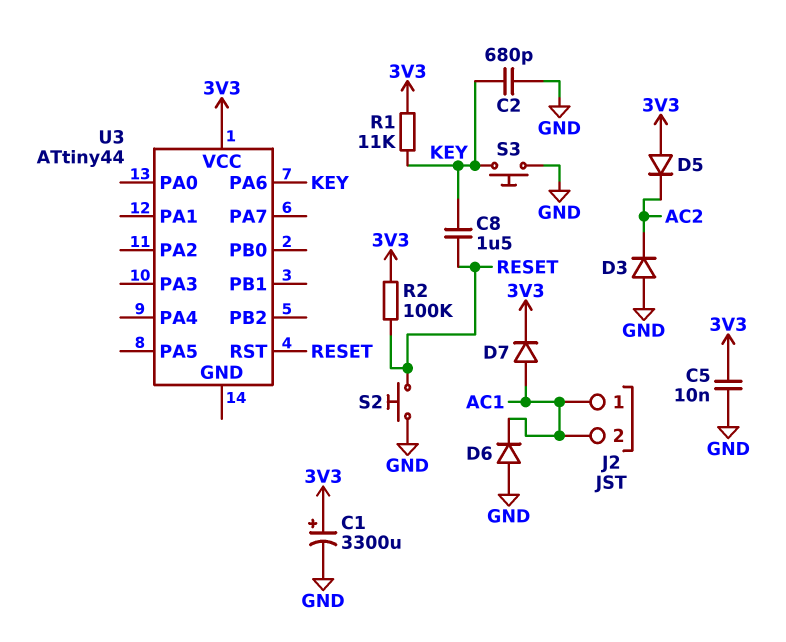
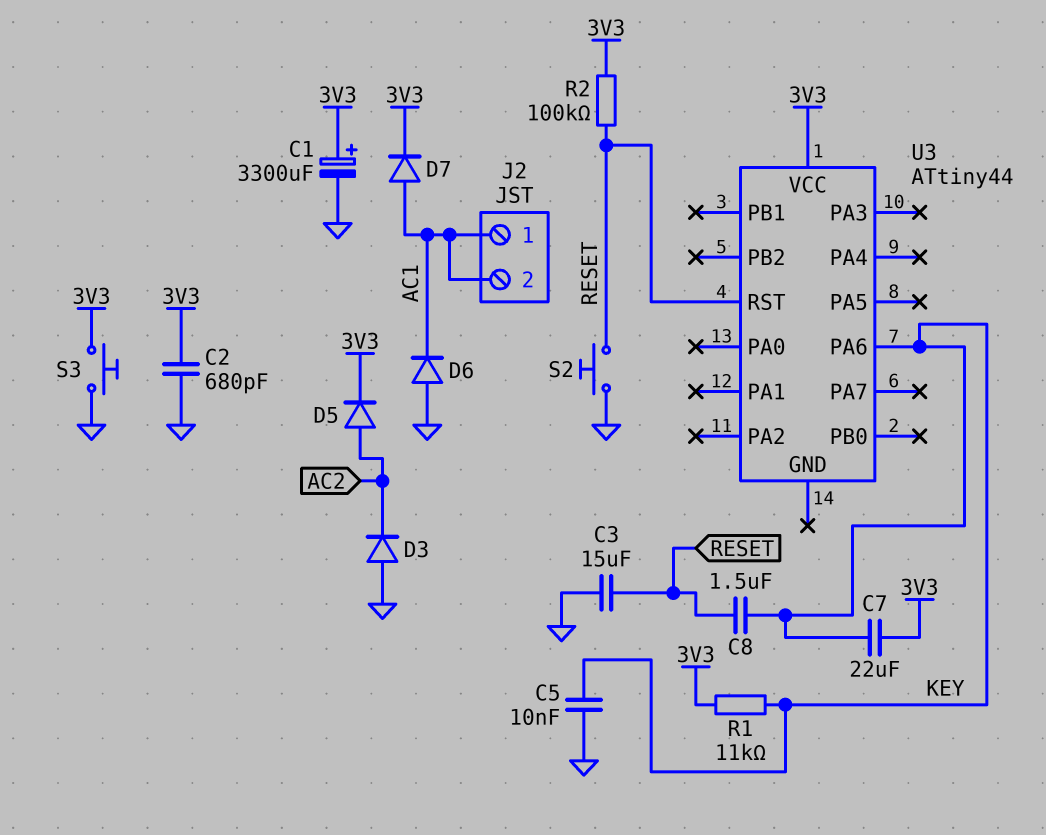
C2: 680pF (GND, KEY) -> 680pF (3V3, GND)
C3: none -> 15uF (GND, RESET)
C5: 10nF (3V3, GND) -> 10nF (GND, KEY)
C7: none -> 22uF (3V3, KEY)
D5: diode (A 3V3, K AC2) -> diode (A AC2, K 3V3)
S3: button (GND, KEY) -> button (3V3, GND)

